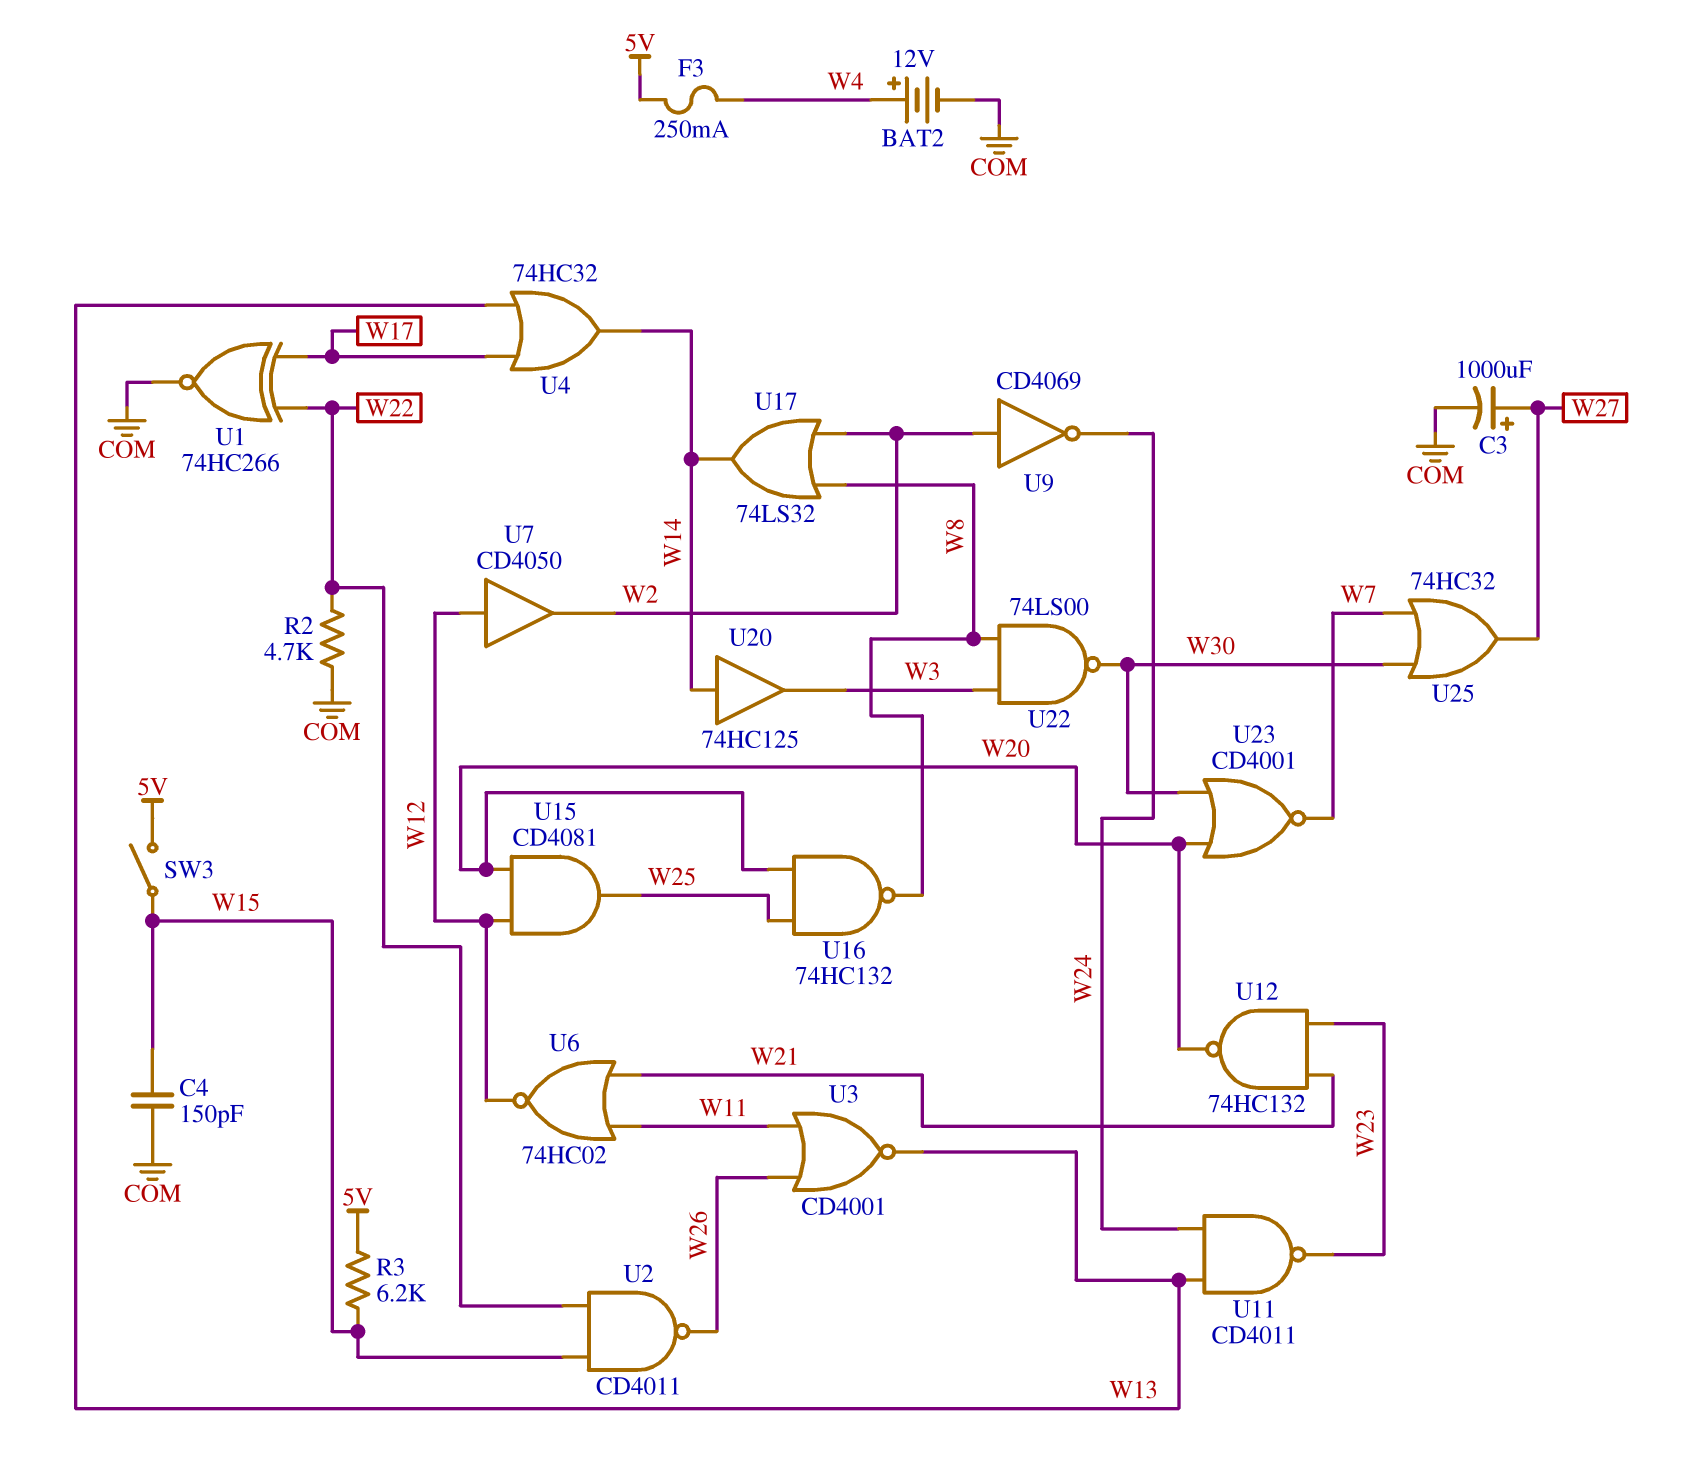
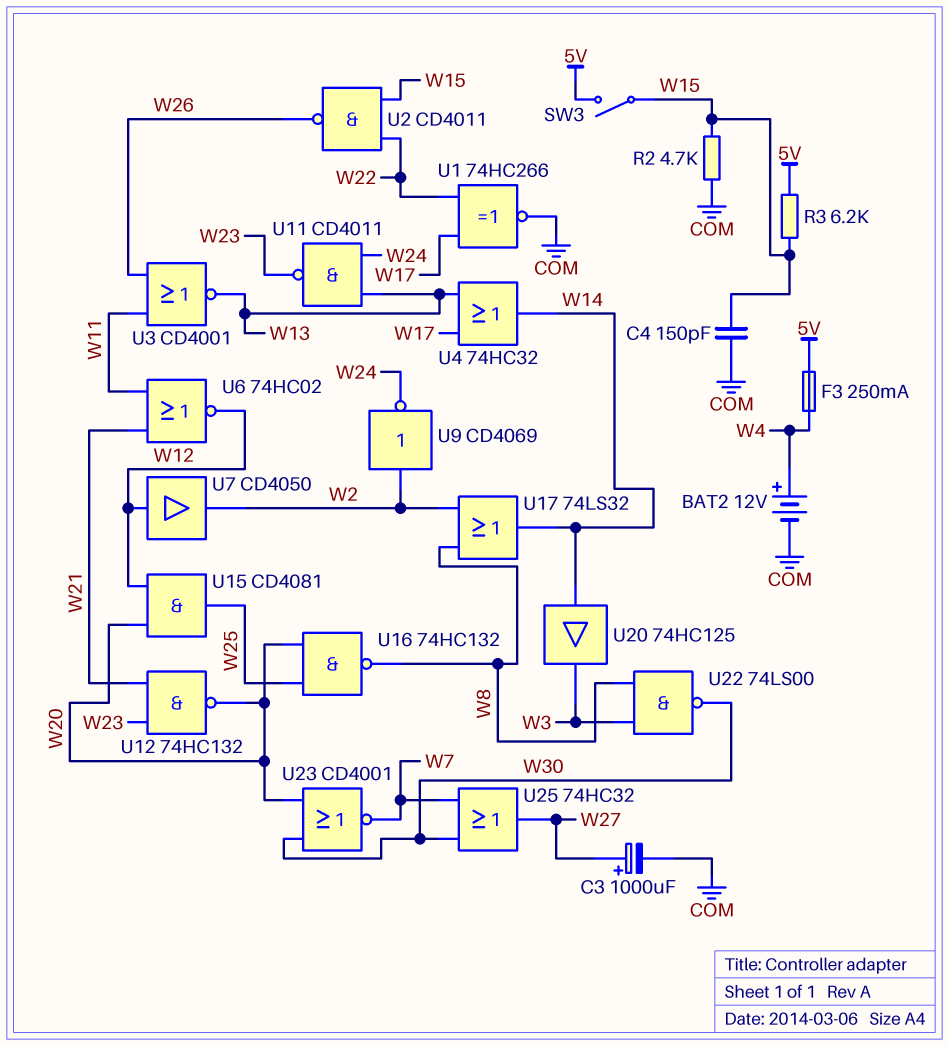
R2: 4.7k (COM, W22) -> 4.7k (COM, W15)

